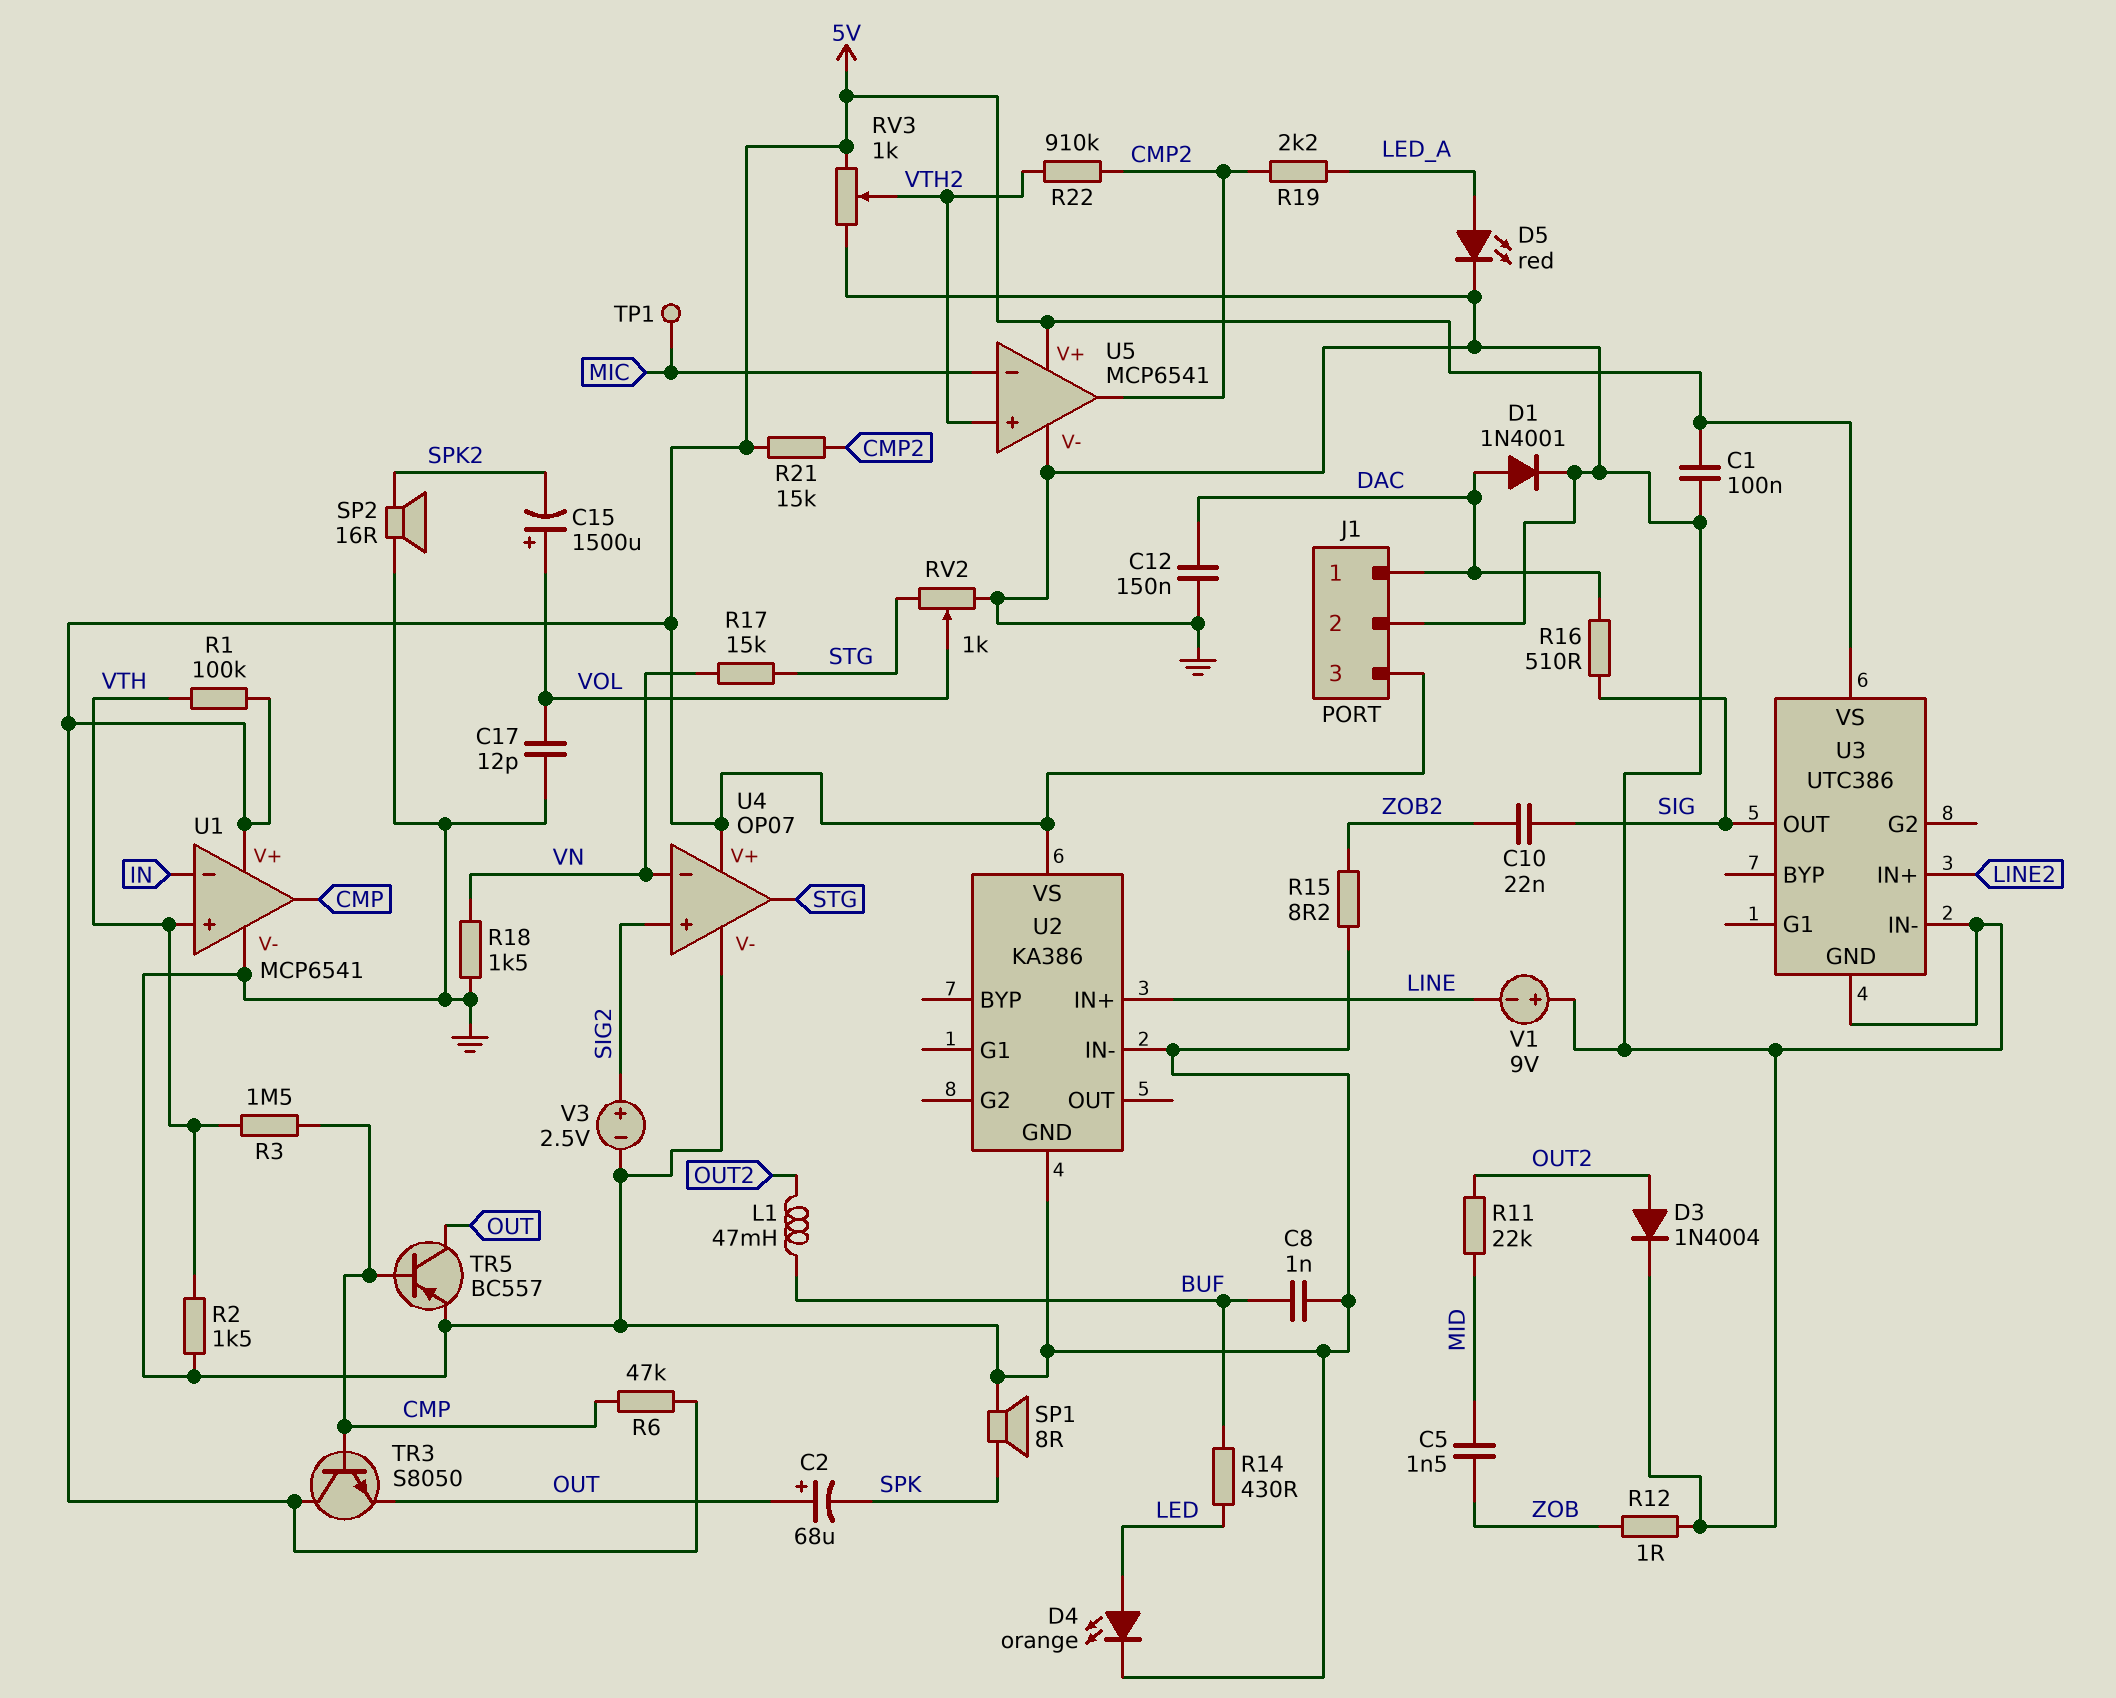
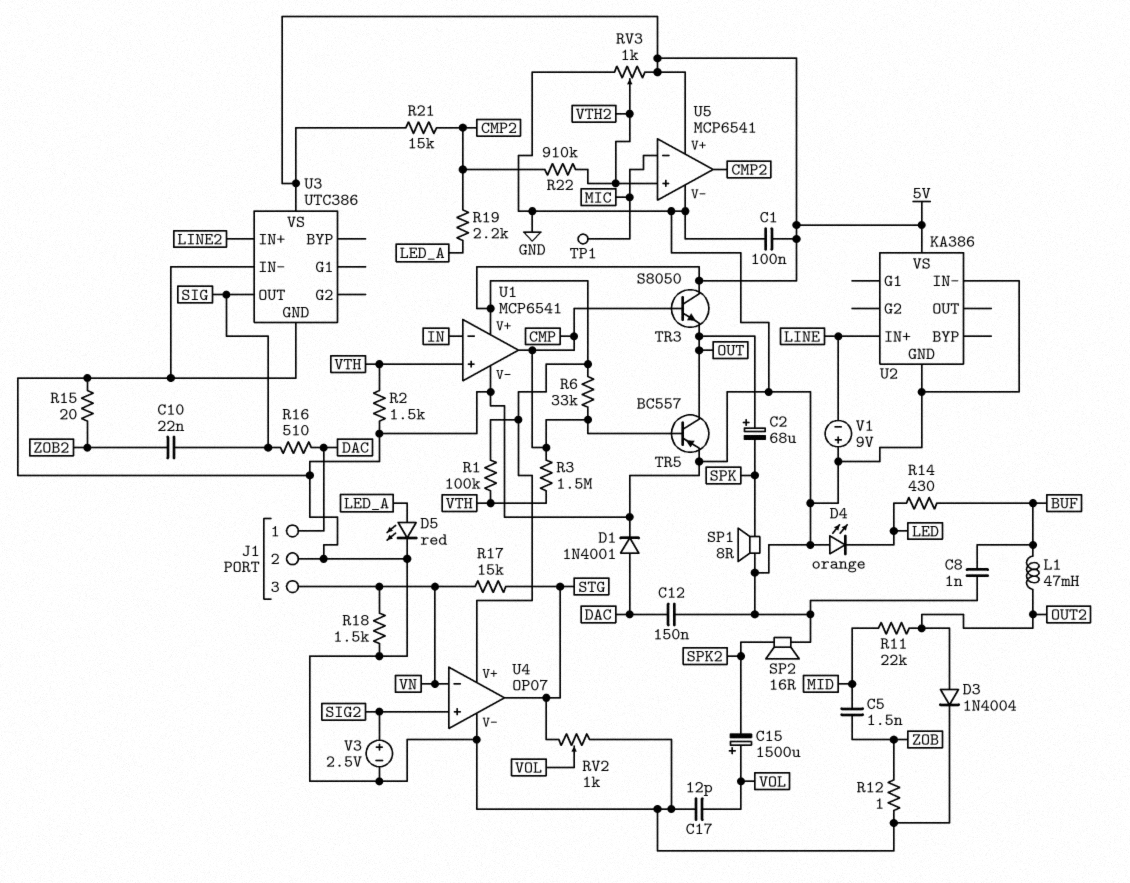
D4: LED orange (A LED, K GND) -> LED orange (A GND, K LED)
J1 pin 3: 5V -> VN
R6: 47k (5V, CMP) -> 33k (5V, CMP)
R15: 8.2 (GND, ZOB2) -> 20 (GND, ZOB2)

